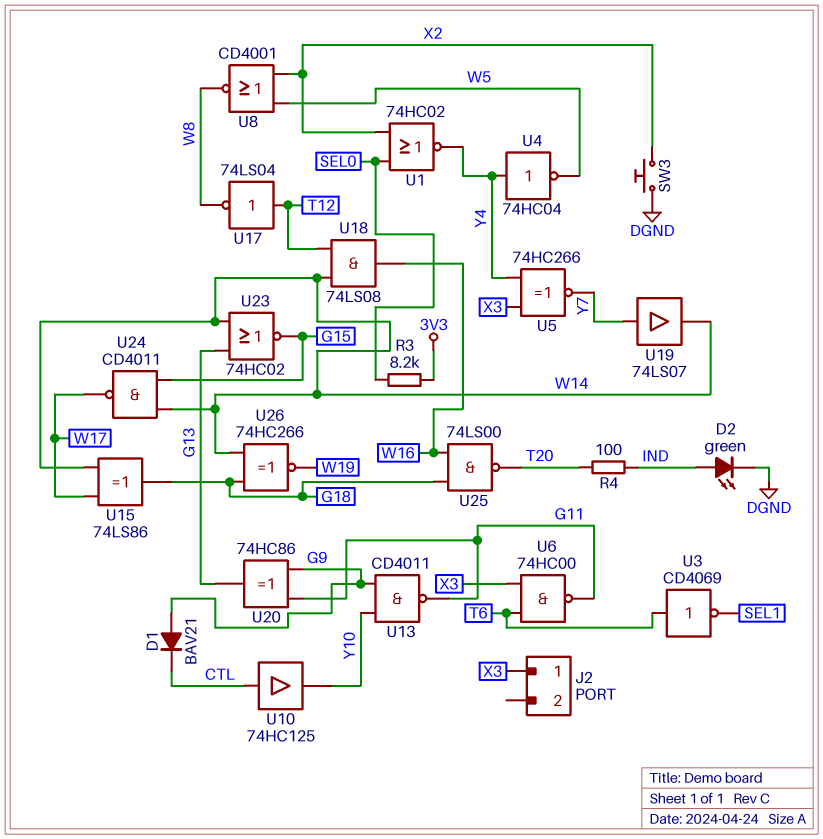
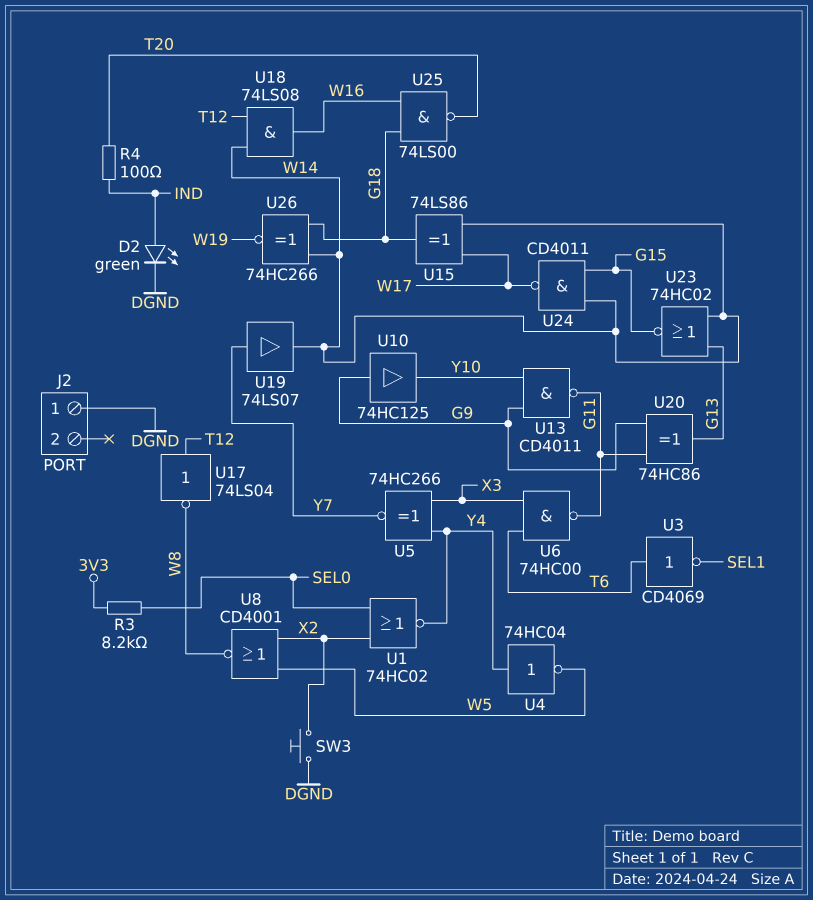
D1: diode BAV21 (A G9, K CTL) -> none
J2 pin 1: X3 -> DGND
U10: buffer 74HC125 (in CTL, out Y10) -> buffer 74HC125 (in G9, out Y10)

